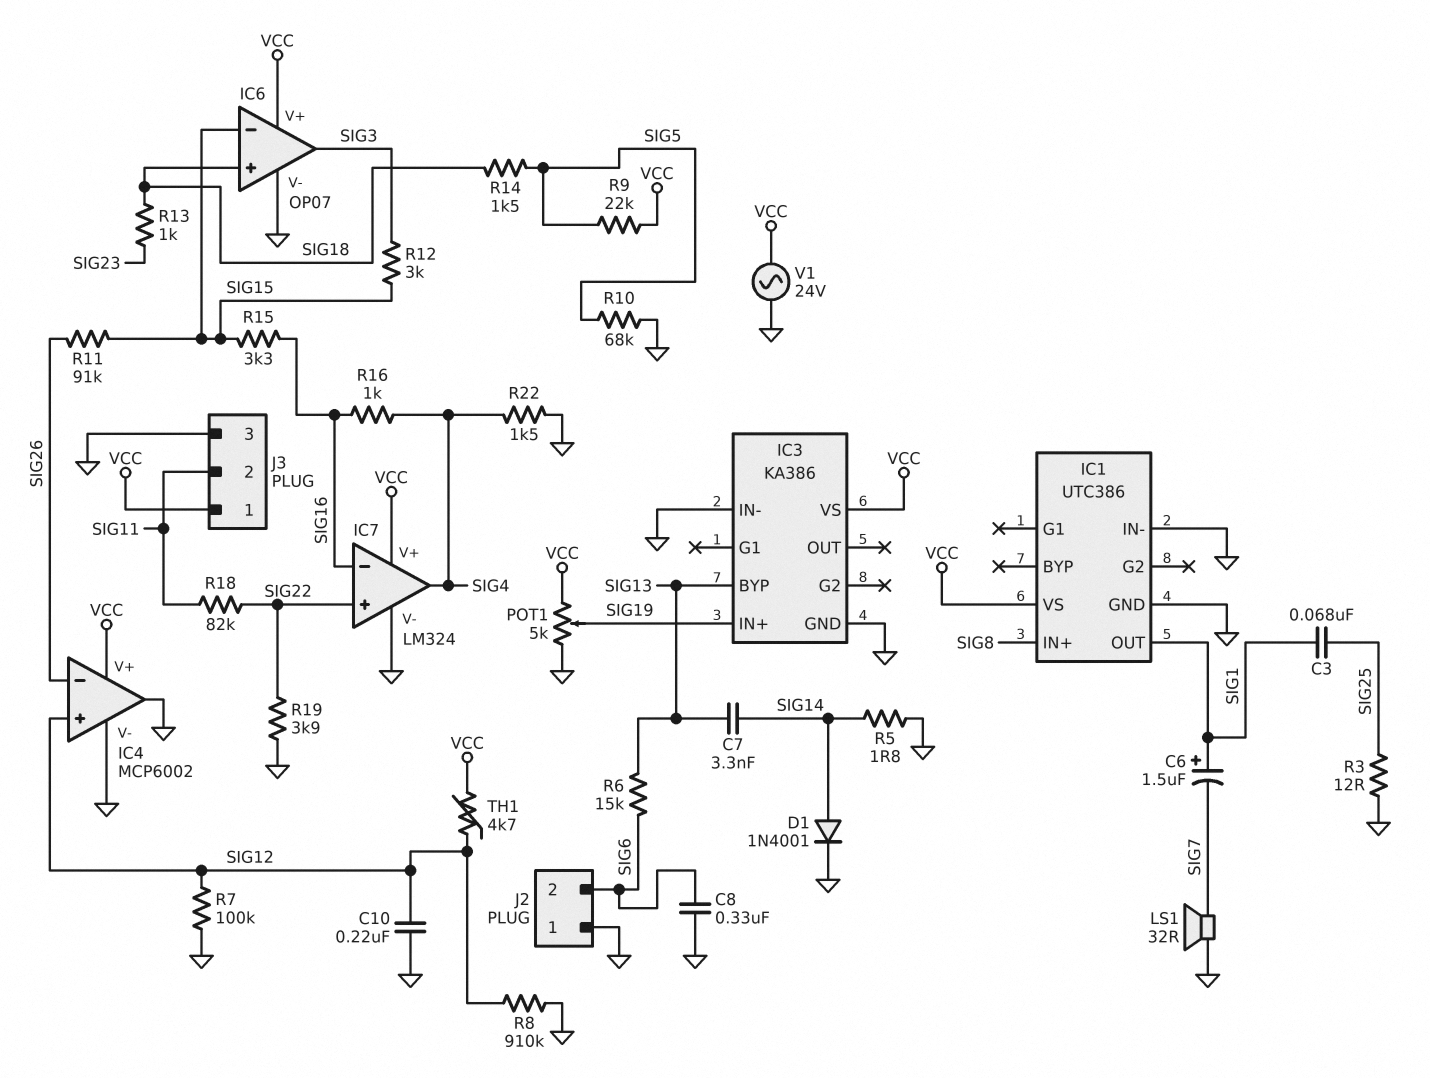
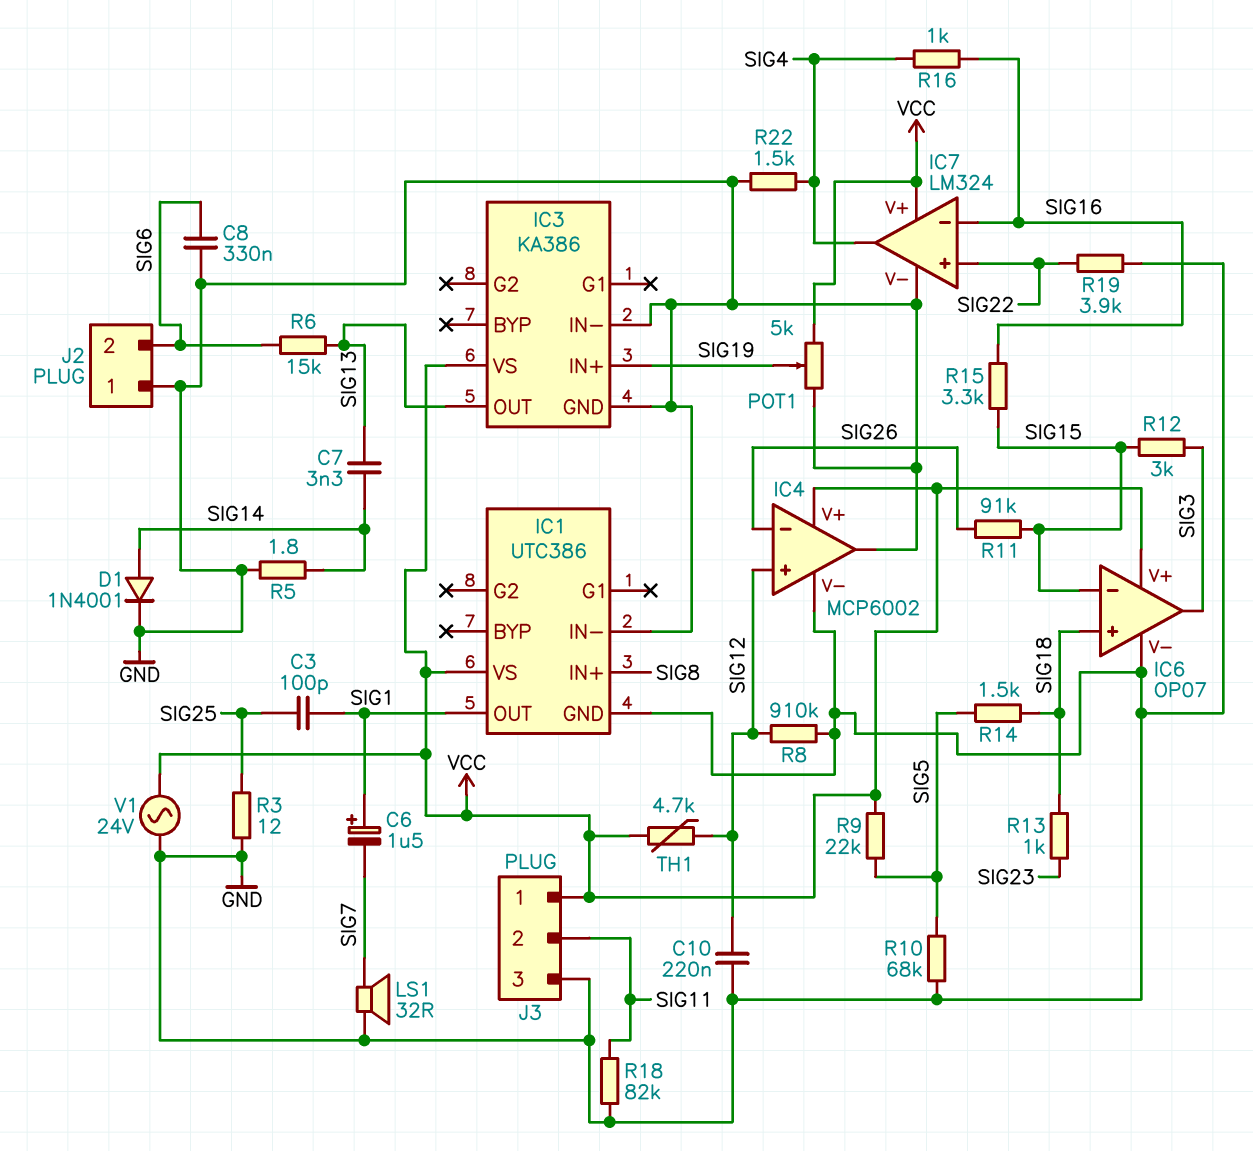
C3: 68nF (SIG1, SIG25) -> 100pF (SIG1, SIG25)
IC3 pin BYP: SIG13 -> none
IC3 pin OUT: none -> SIG13
R7: 100k (GND, SIG12) -> none
R18: 82k (SIG11, SIG22) -> 82k (GND, SIG11)

